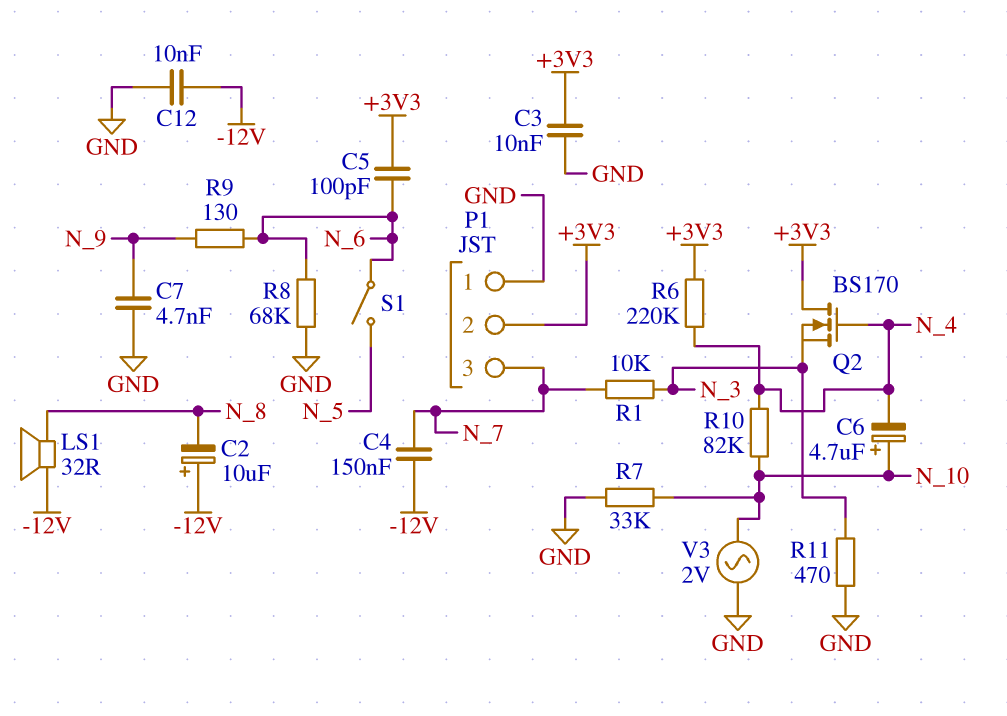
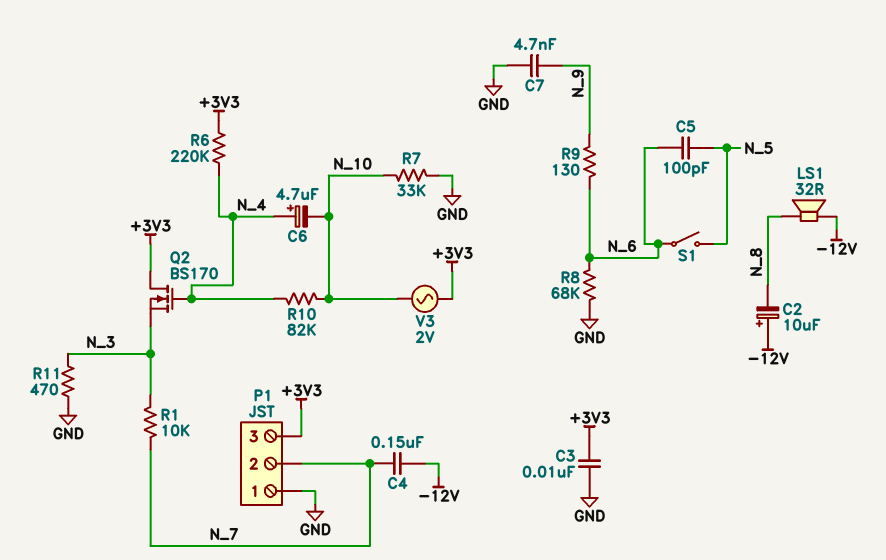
C5: 100pF (+3V3, N_6) -> 100pF (N_5, N_6)
C6: 4.7uF (plus N_10, minus N_4) -> 4.7uF (plus N_4, minus N_10)
C12: 10nF (-12V, GND) -> none
P1 pin 2: +3V3 -> N_7
P1 pin 3: N_7 -> +3V3
V3: AC 2V (GND, N_10) -> AC 2V (+3V3, N_10)

